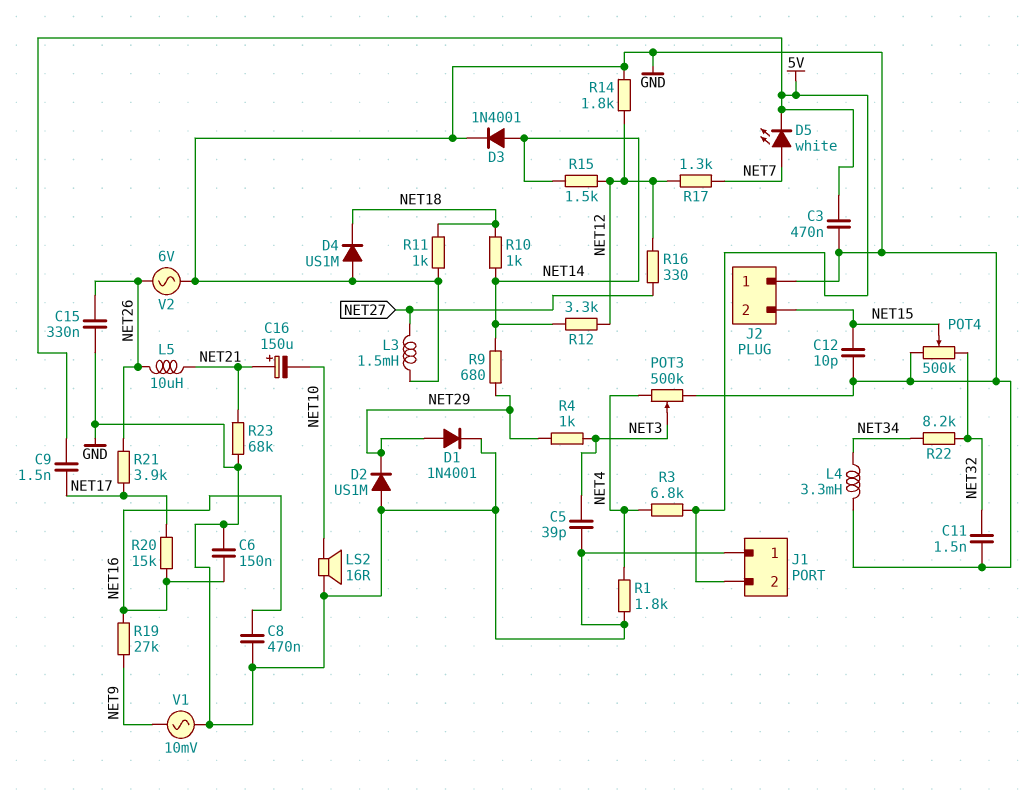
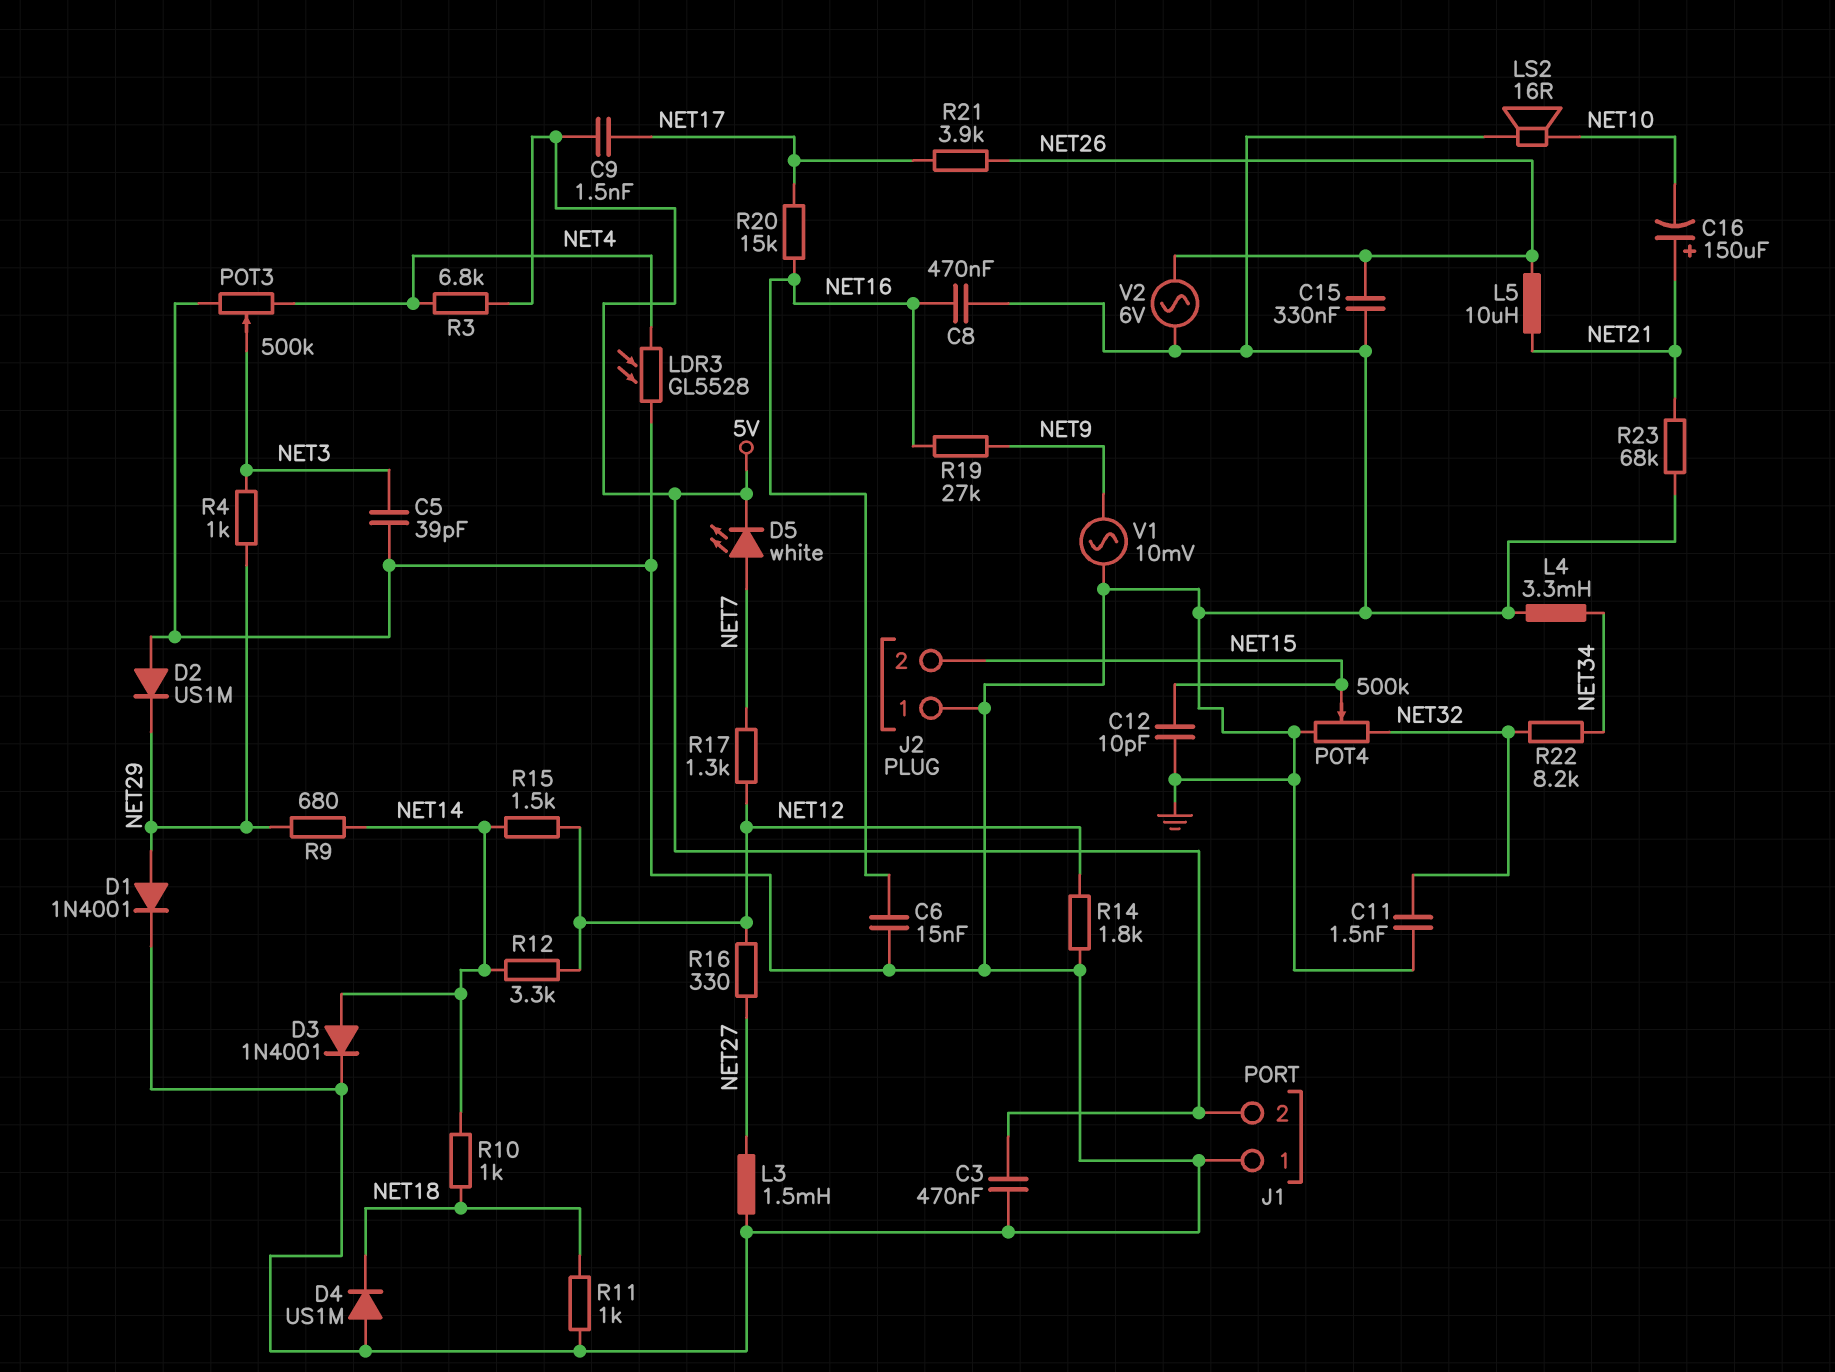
C6: 150nF (GND, NET16) -> 15nF (GND, NET16)
LDR3: none -> GL5528 (GND, NET4)
R1: 1.8k (GND, NET4) -> none

